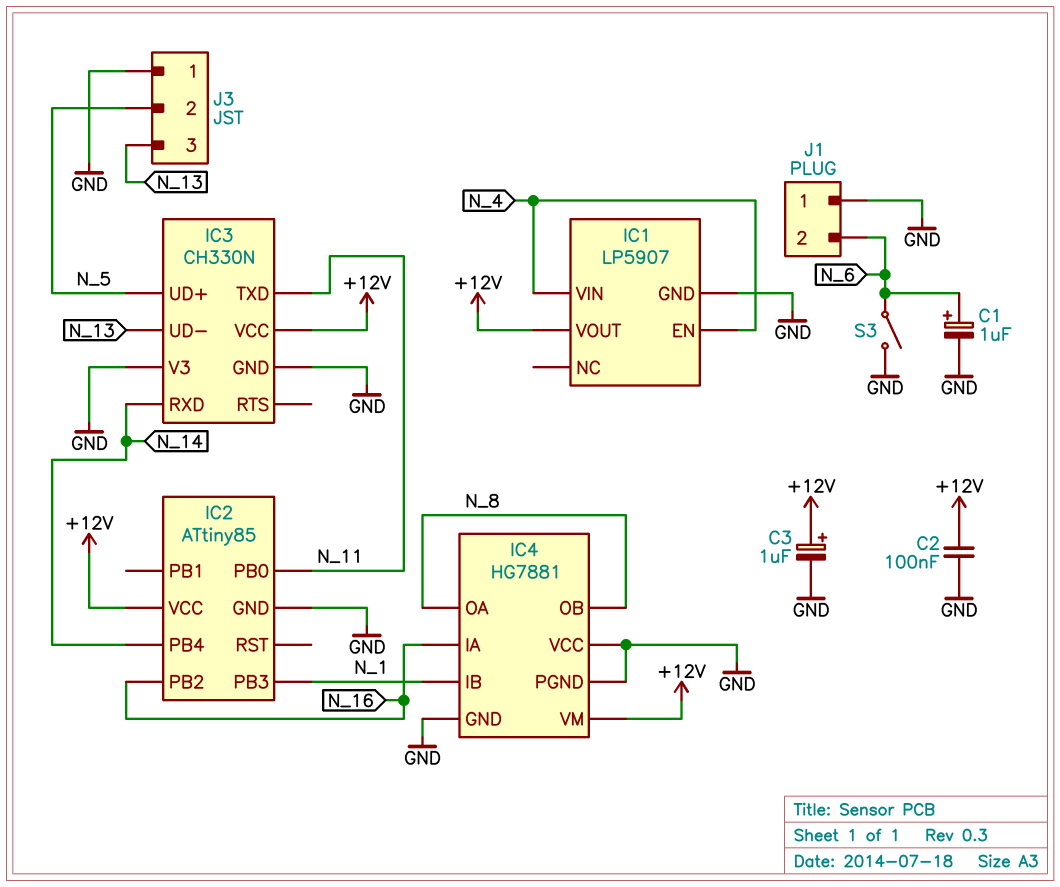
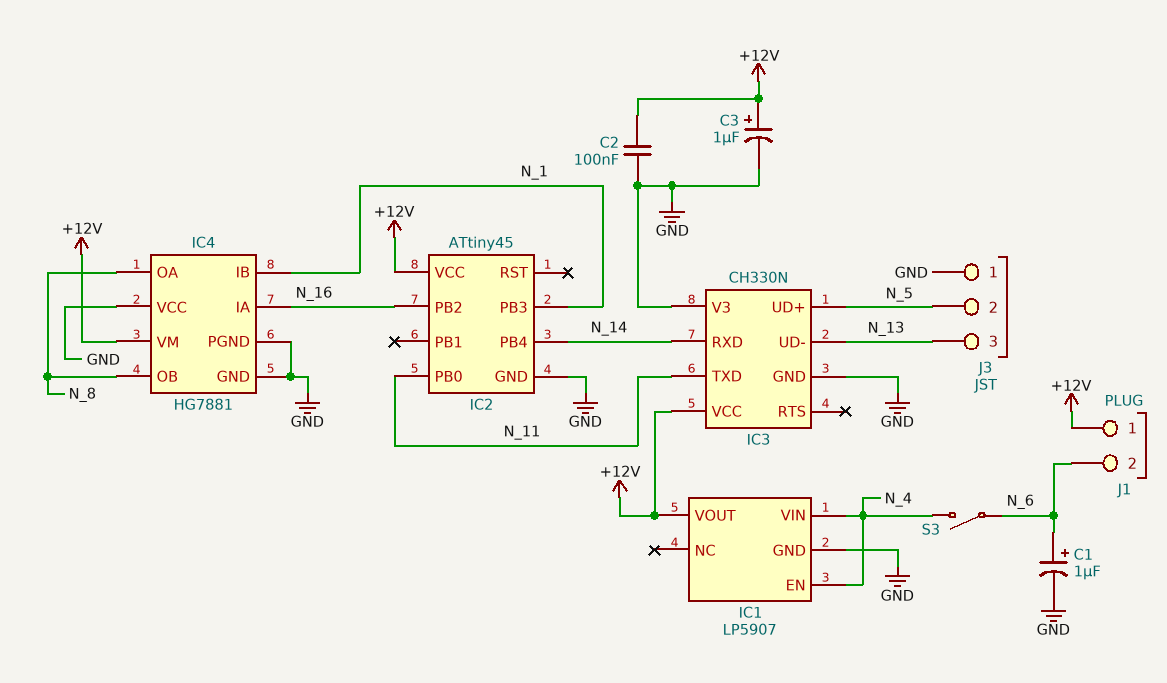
IC2: ATtiny85 -> ATtiny45
J1 pin 1: GND -> +12V
S3: switch (GND, N_6) -> switch (N_4, N_6)

